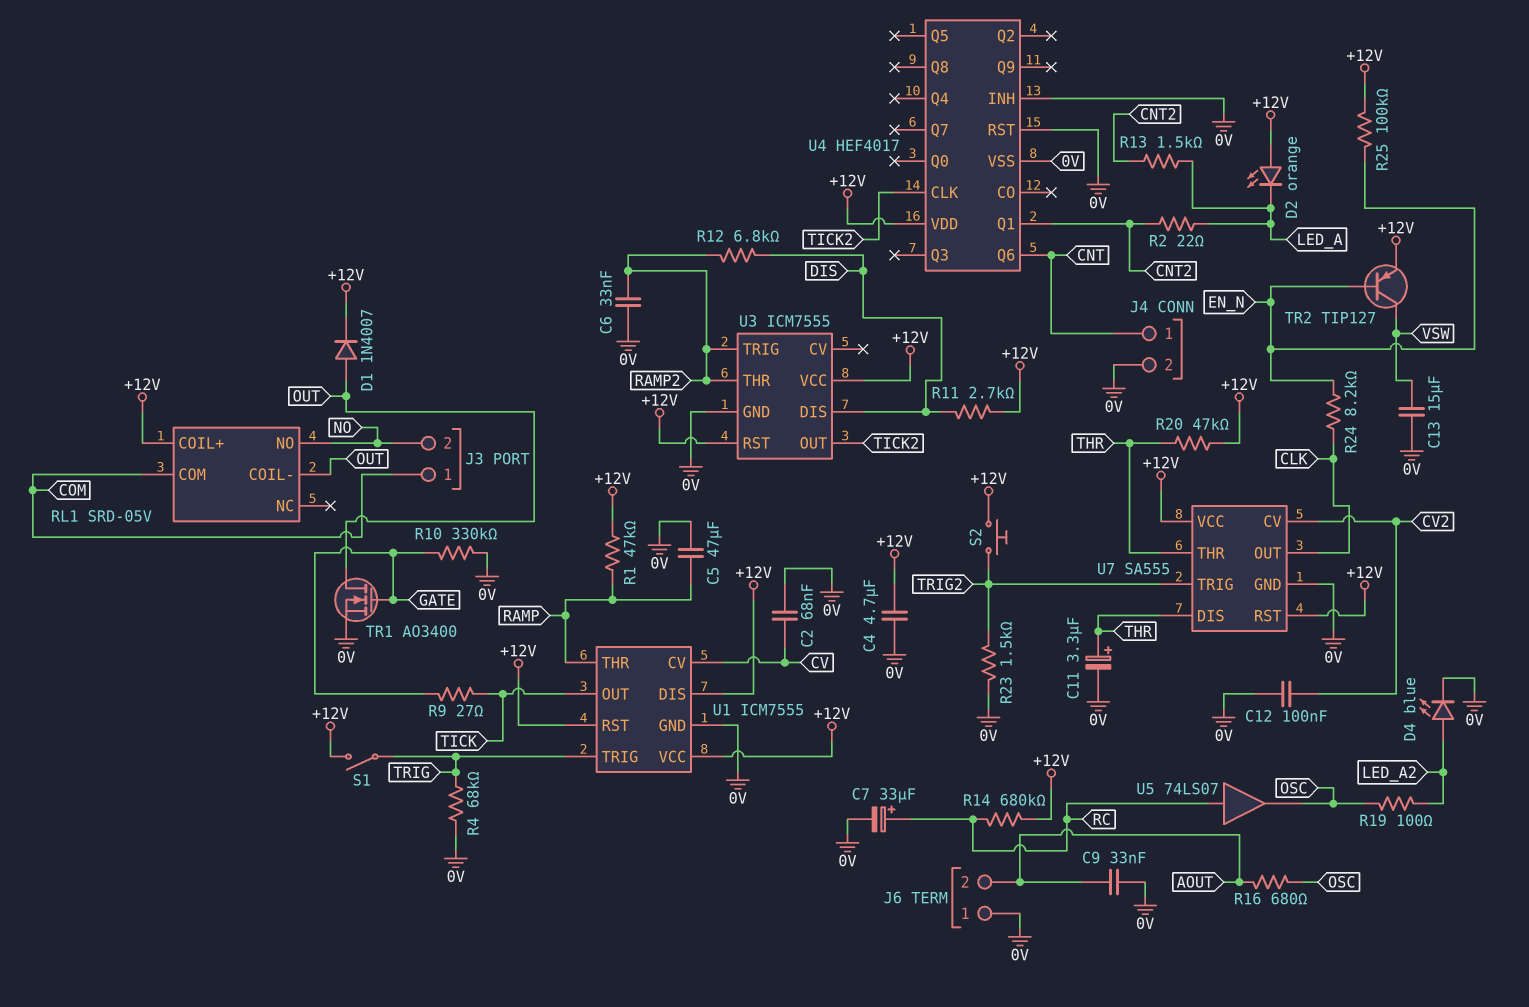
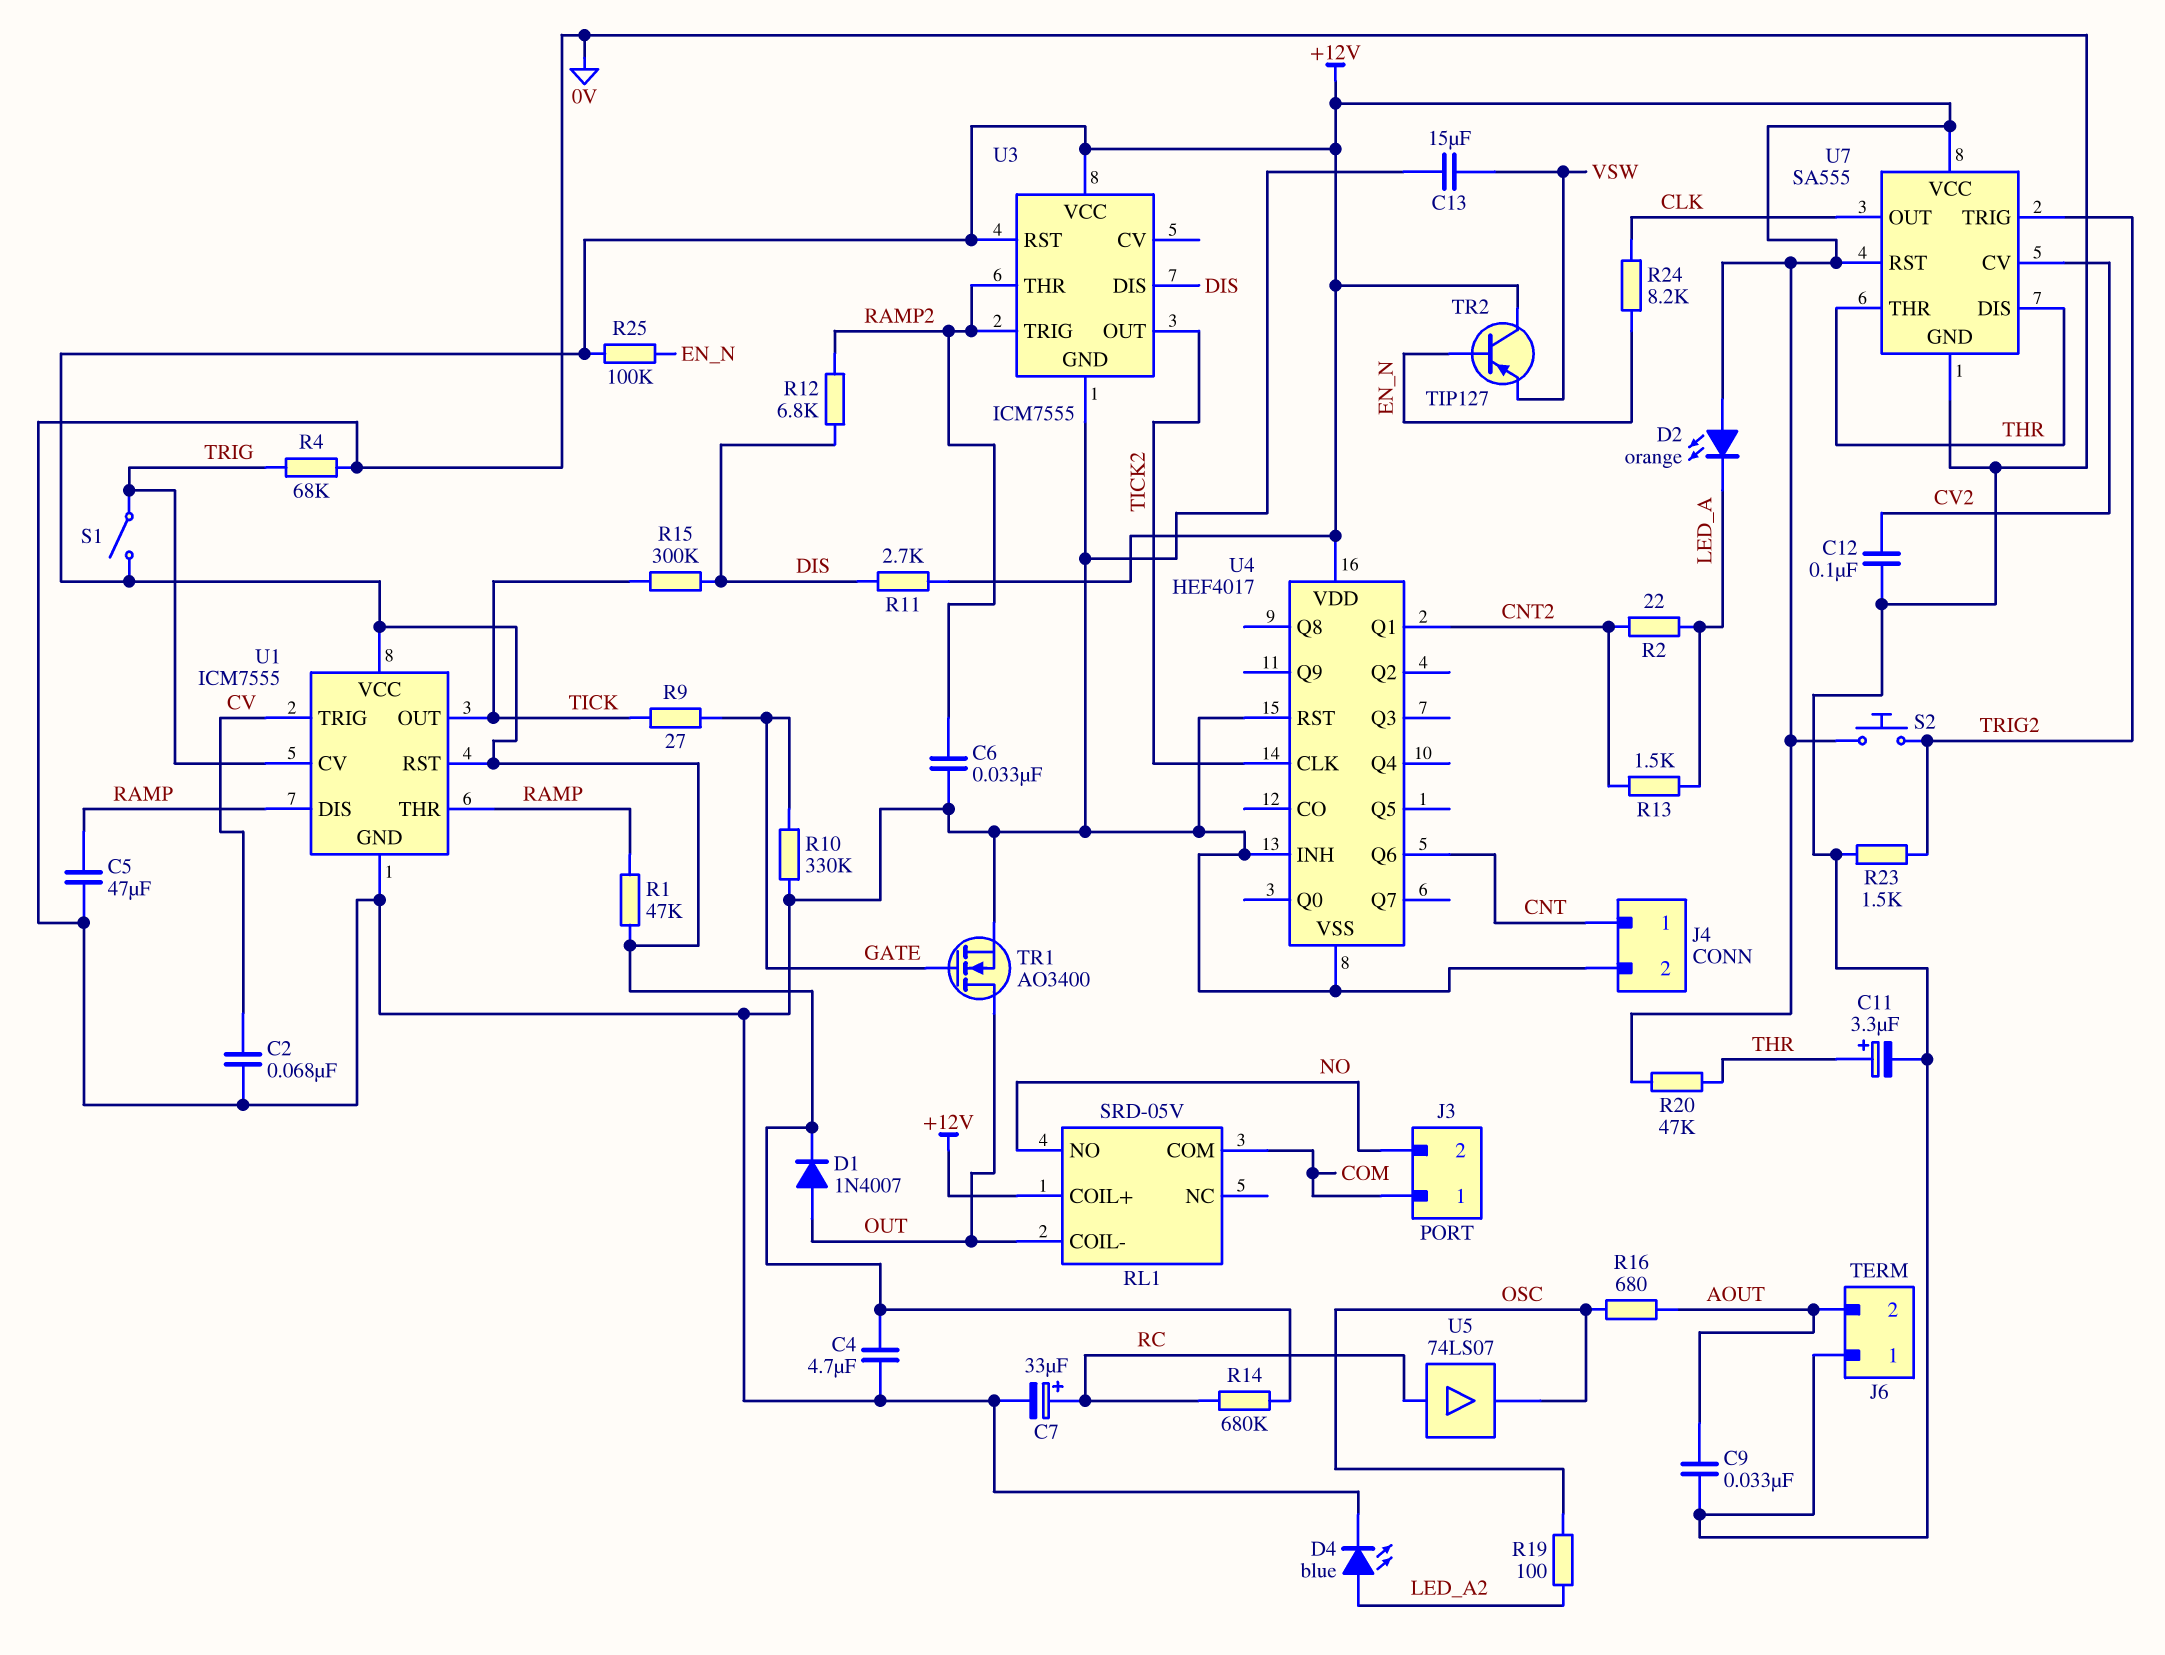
R15: none -> 300k (DIS, TICK)
TR2: PNP TIP127 (B EN_N, C VSW, E +12V) -> PNP TIP127 (B EN_N, C +12V, E VSW)
U1 pin CV: CV -> TRIG
U1 pin DIS: +12V -> RAMP
U1 pin TRIG: TRIG -> CV

